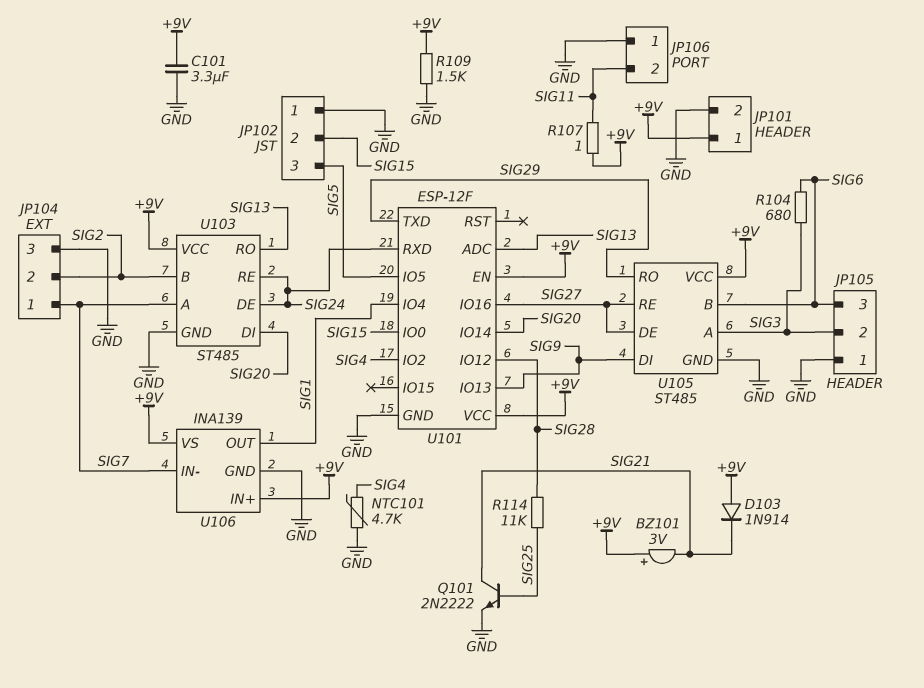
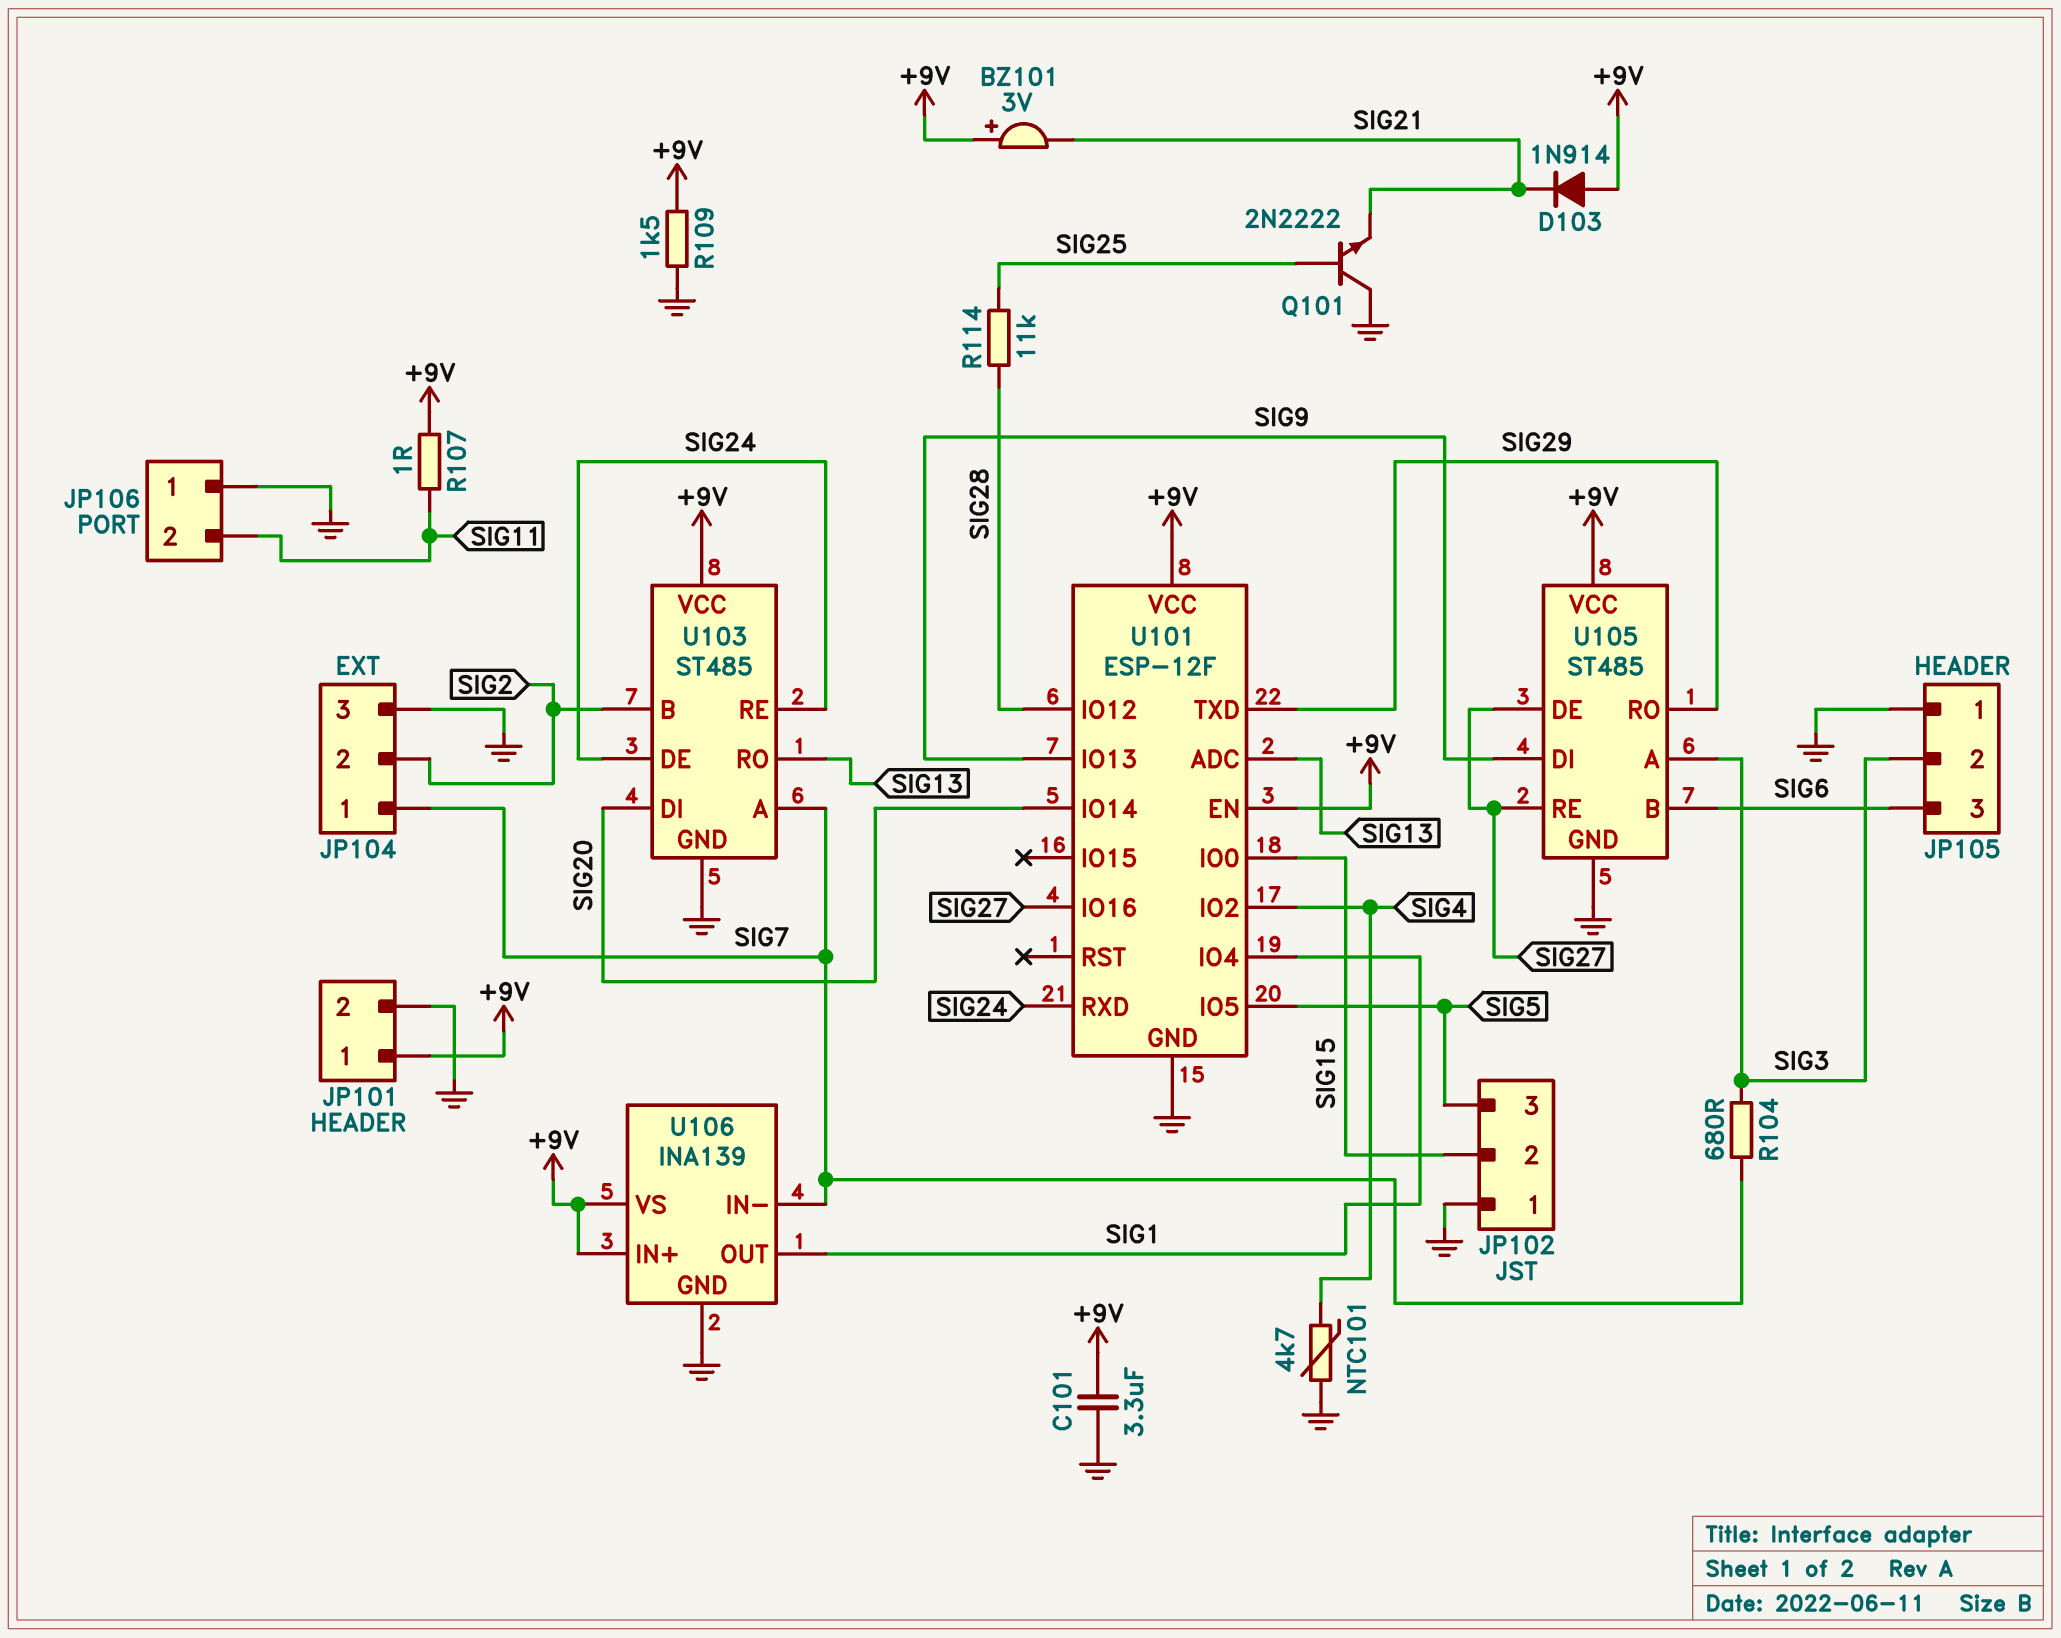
Q101: NPN 2N2222 (B SIG25, C SIG21, E GND) -> NPN 2N2222 (B SIG25, C GND, E SIG21)
R104: 680 (SIG3, SIG6) -> 680 (SIG3, SIG7)

